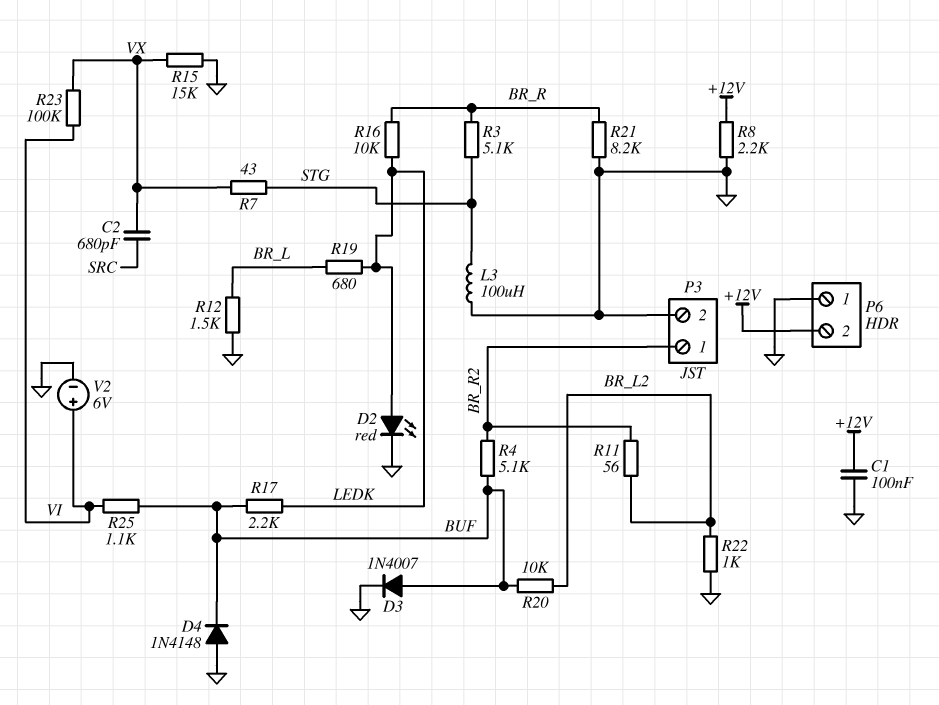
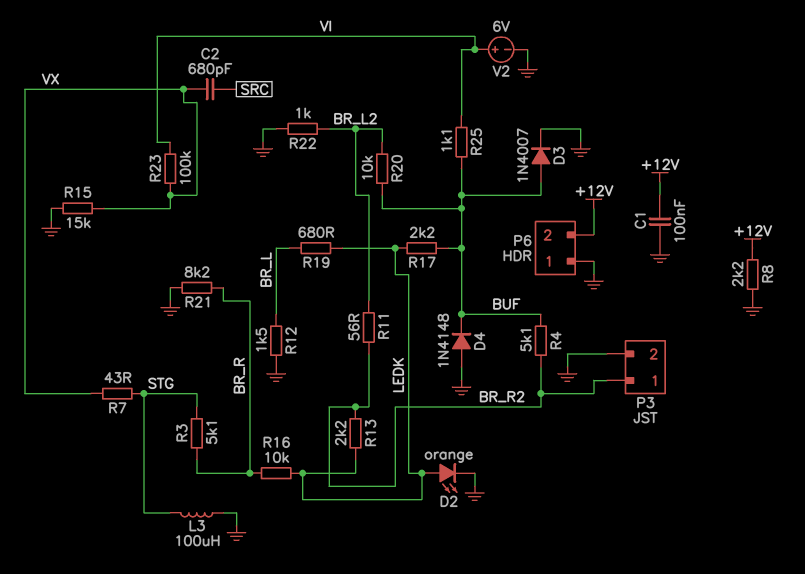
D2: LED red (A LEDK, K GND) -> LED orange (A LEDK, K GND)
R13: none -> 2.2k (BR_R2, LEDK)

